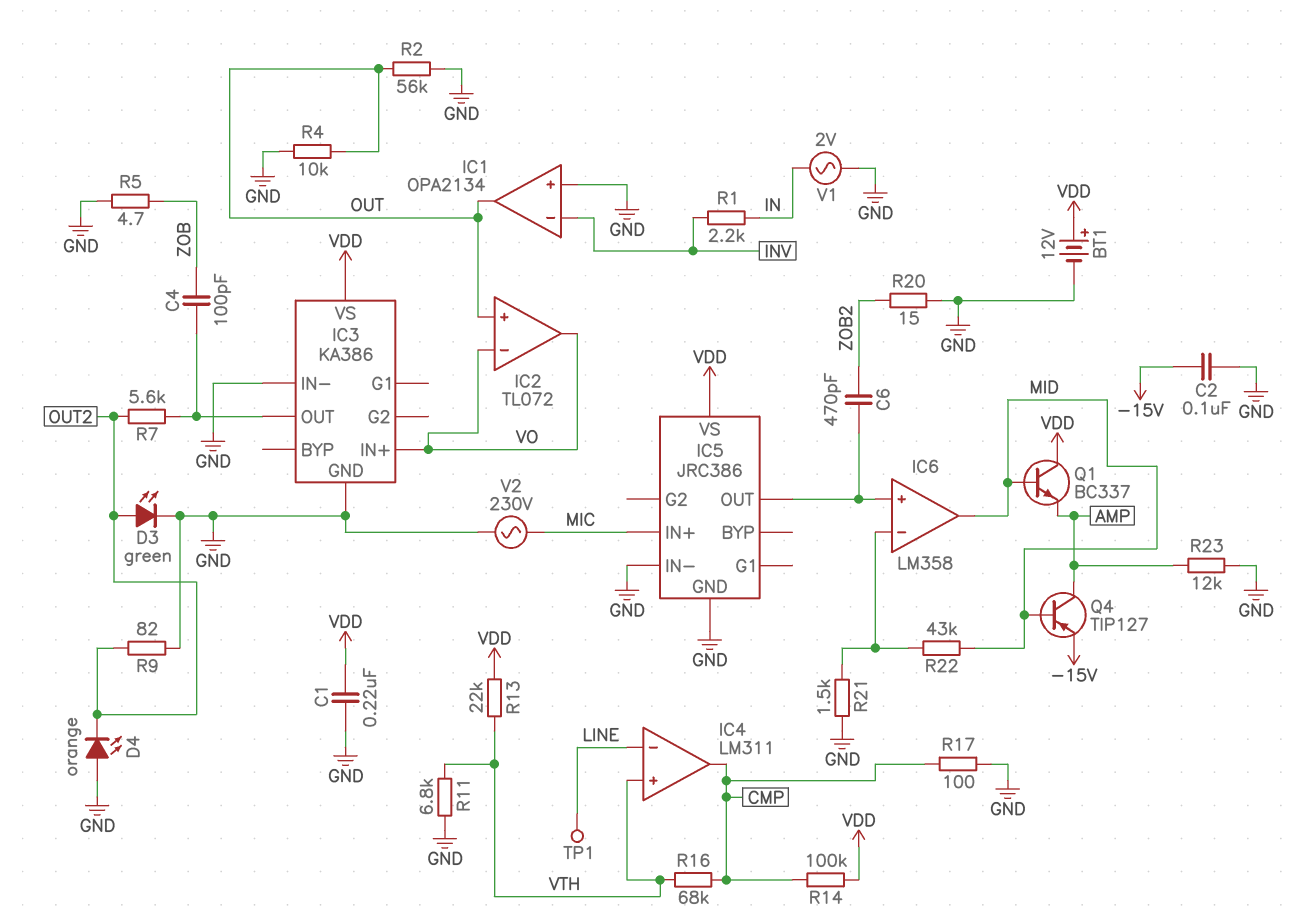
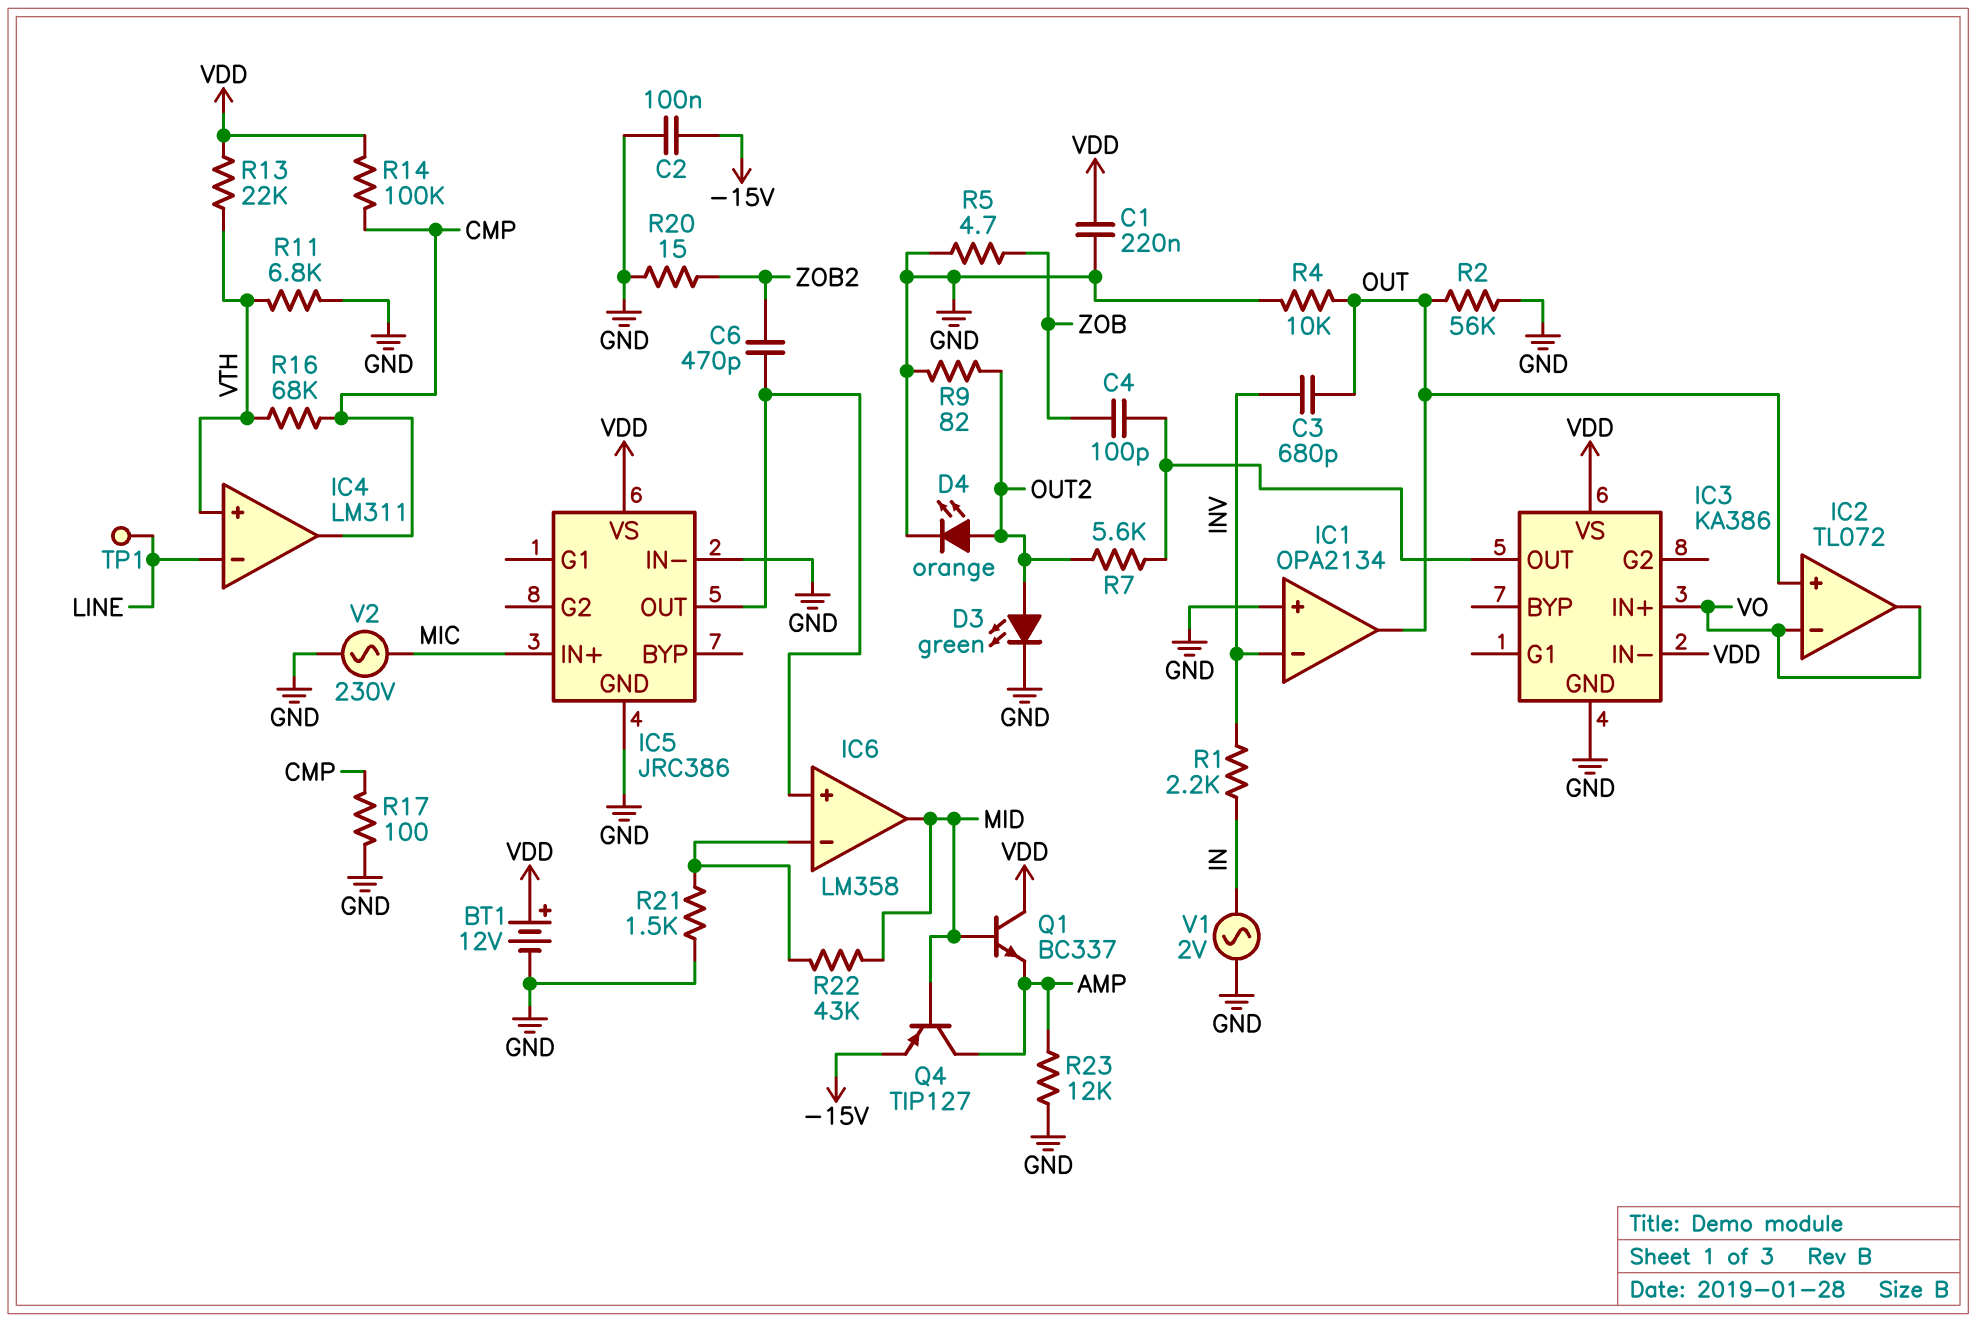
C3: none -> 680pF (INV, OUT)
D4: LED orange (A GND, K OUT2) -> LED orange (A OUT2, K GND)
IC3 pin IN-: GND -> VDD

